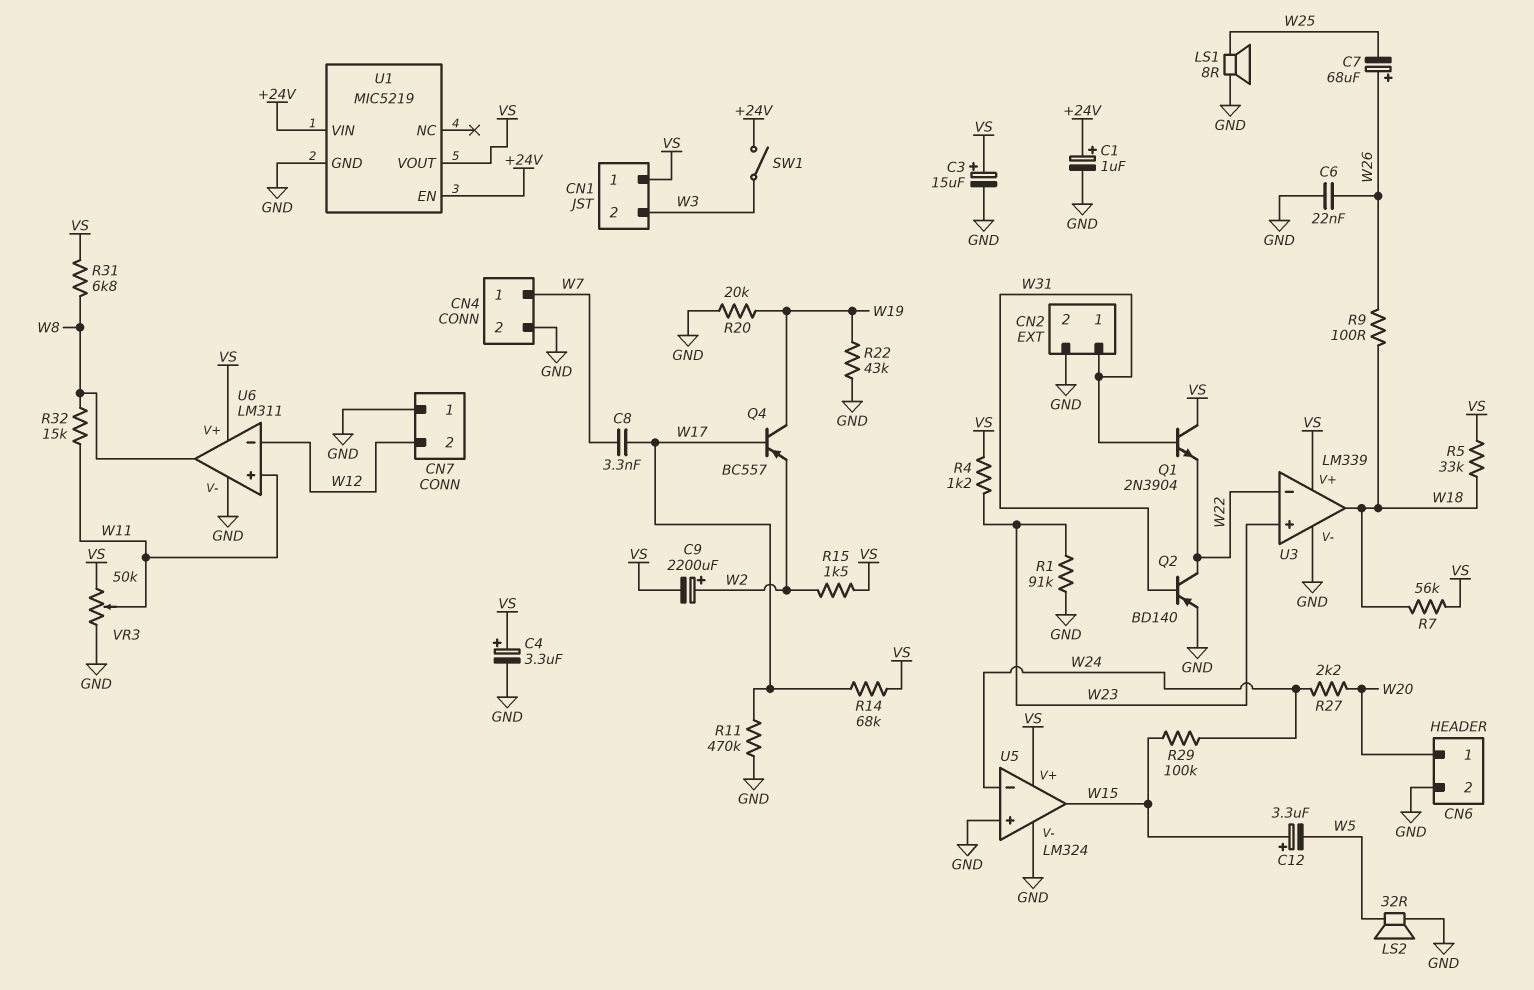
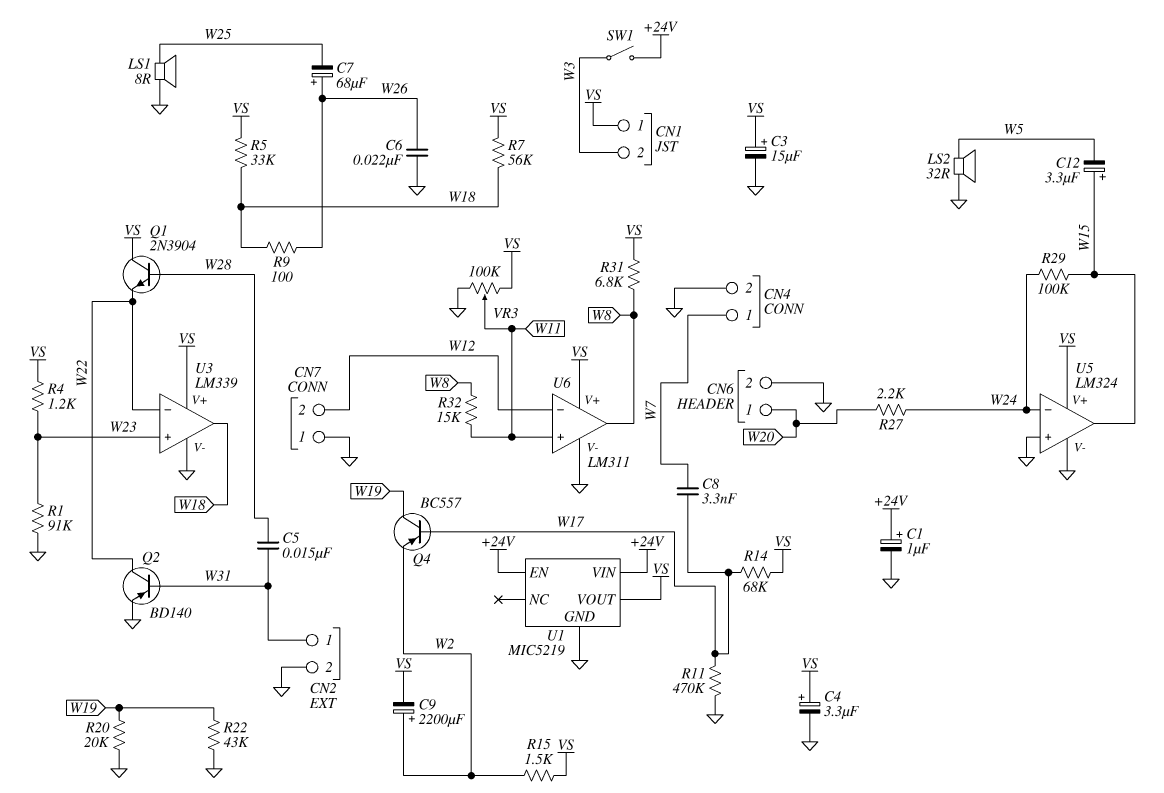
C5: none -> 15nF (W28, W31)
Q1: NPN 2N3904 (B W31, C VS, E W22) -> NPN 2N3904 (B W28, C VS, E W22)
VR3: 50k (GND, VS, wiper W11) -> 100k (GND, VS, wiper W11)

